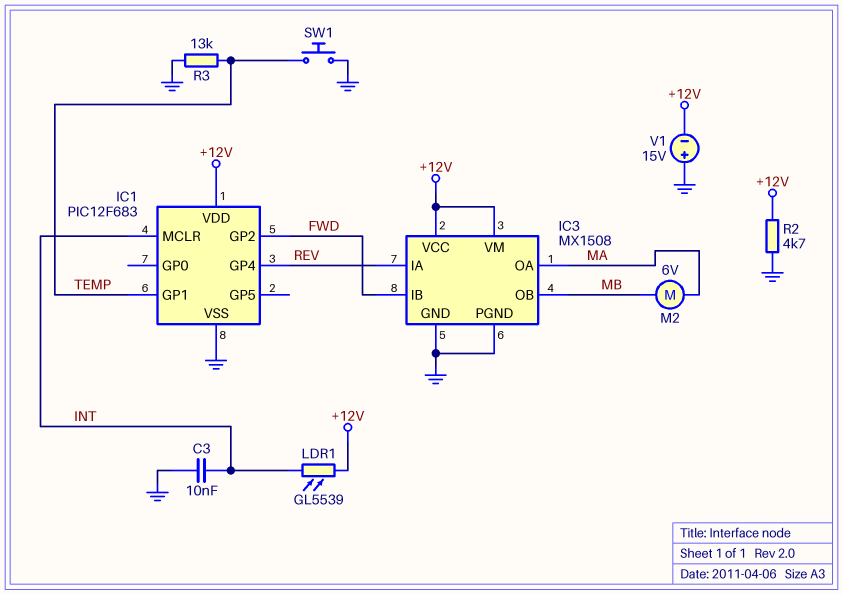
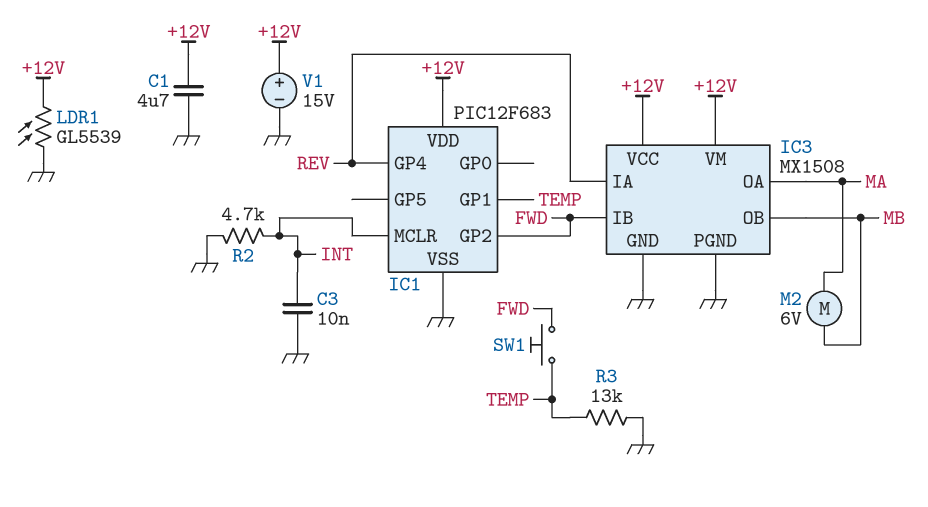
C1: none -> 4.7uF (+12V, GND)
LDR1: GL5539 (+12V, INT) -> GL5539 (+12V, GND)
R2: 4.7k (+12V, GND) -> 4.7k (GND, INT)
SW1: button (GND, TEMP) -> button (FWD, TEMP)
V1: 15V (plus GND, minus +12V) -> 15V (plus +12V, minus GND)

